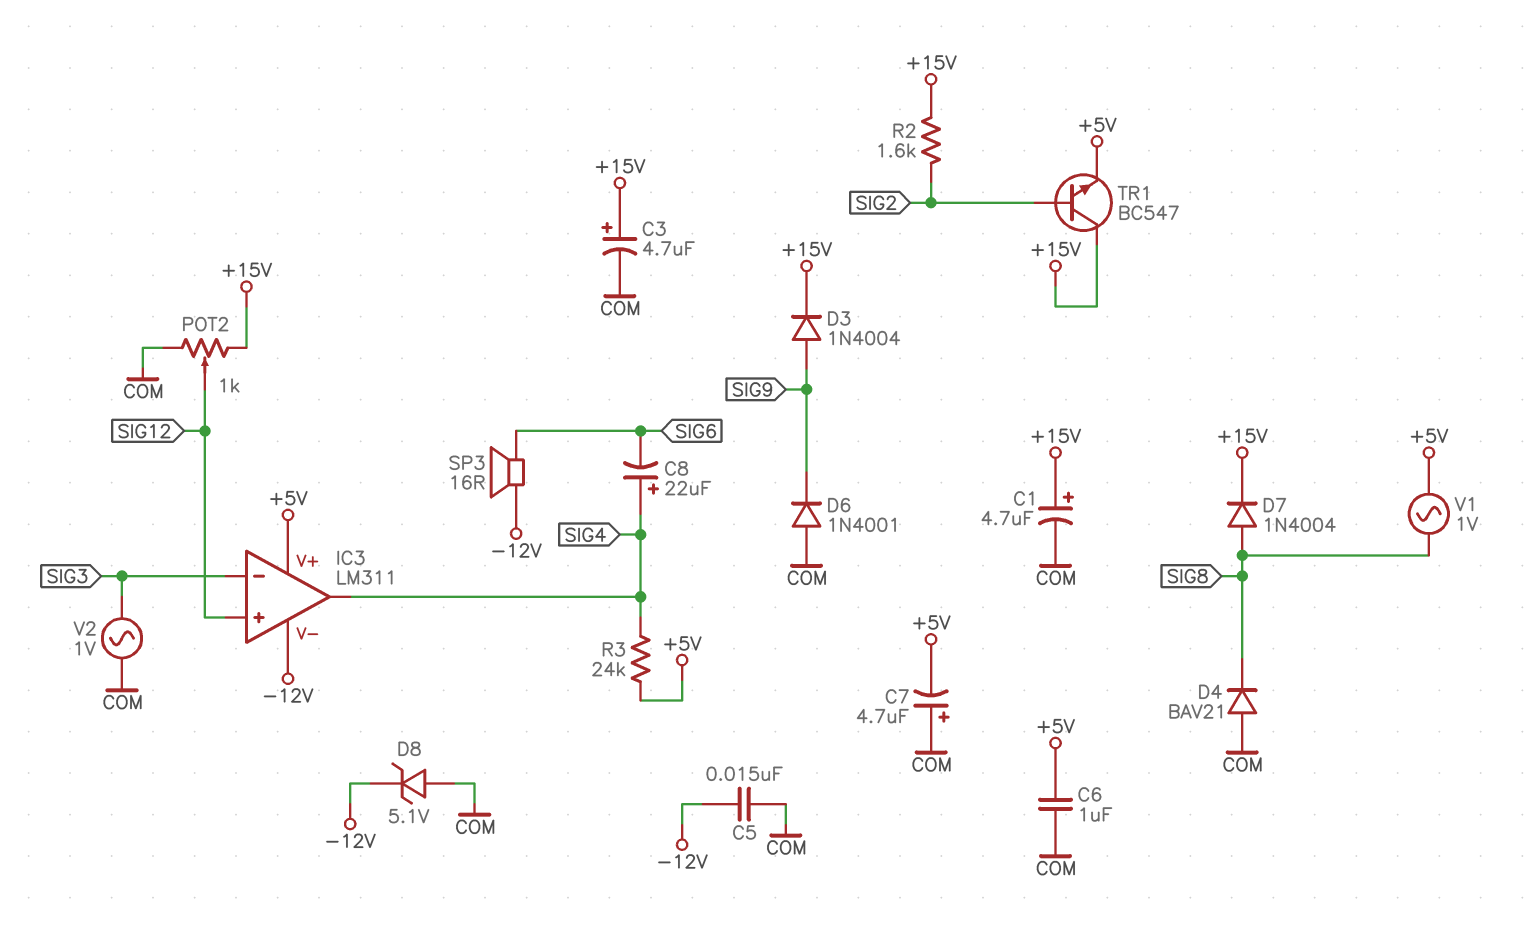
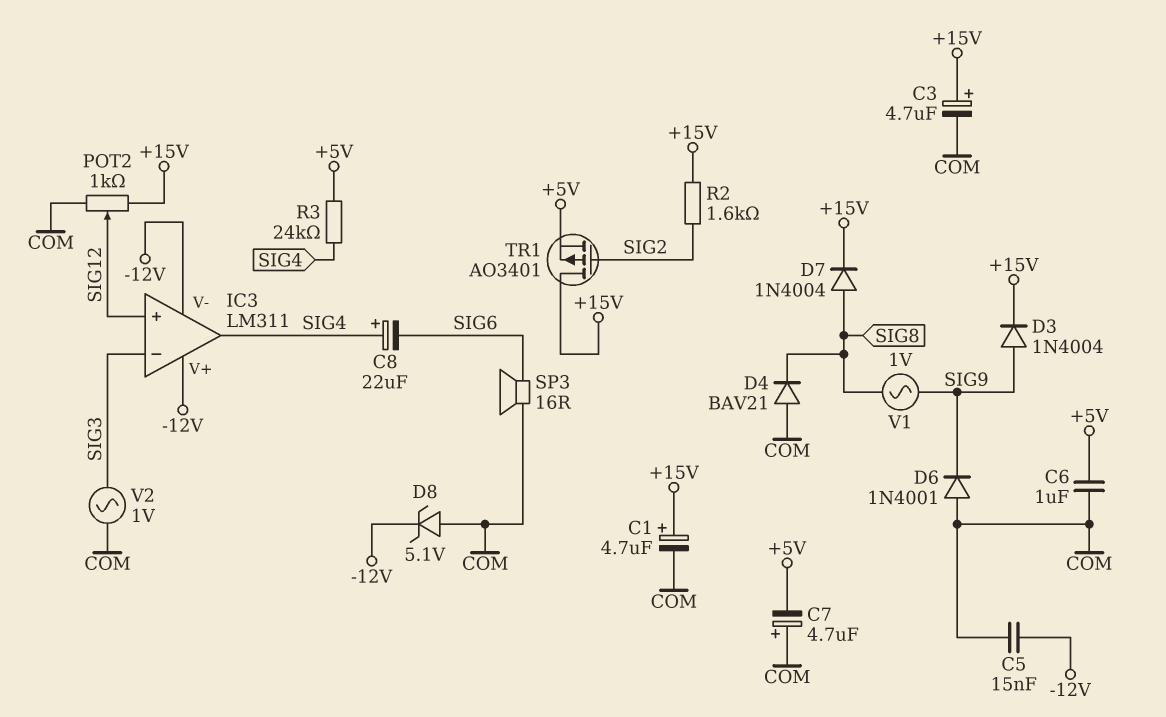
IC3 pin V+: +5V -> -12V
SP3: speaker 16R (-12V, SIG6) -> speaker 16R (COM, SIG6)
TR1: NPN BC547 (B SIG2, C +15V, E +5V) -> PMOS AO3401 (G SIG2, D +15V, S +5V)
V1: AC 1V (+5V, SIG8) -> AC 1V (SIG8, SIG9)

